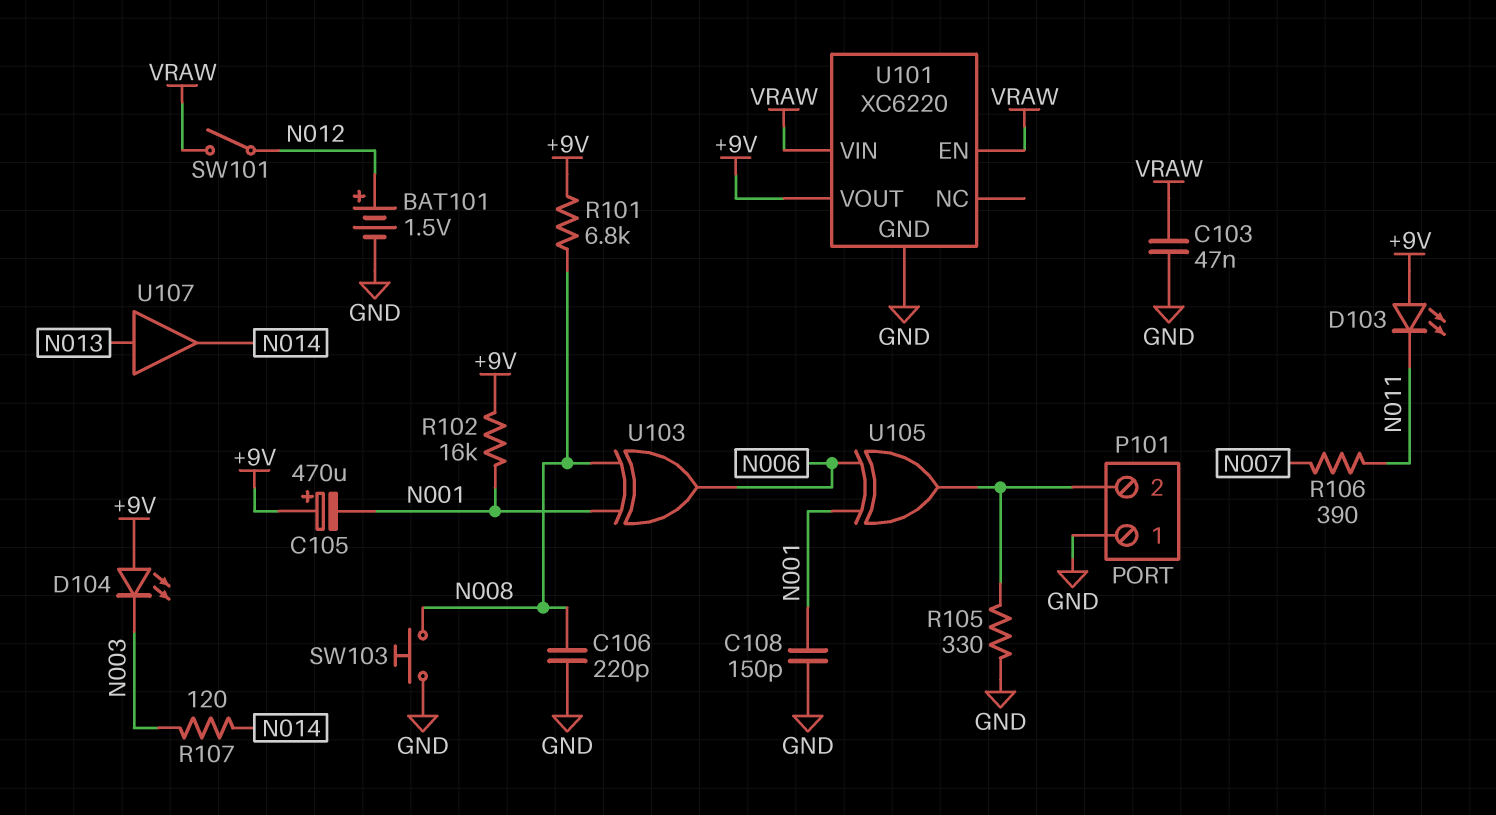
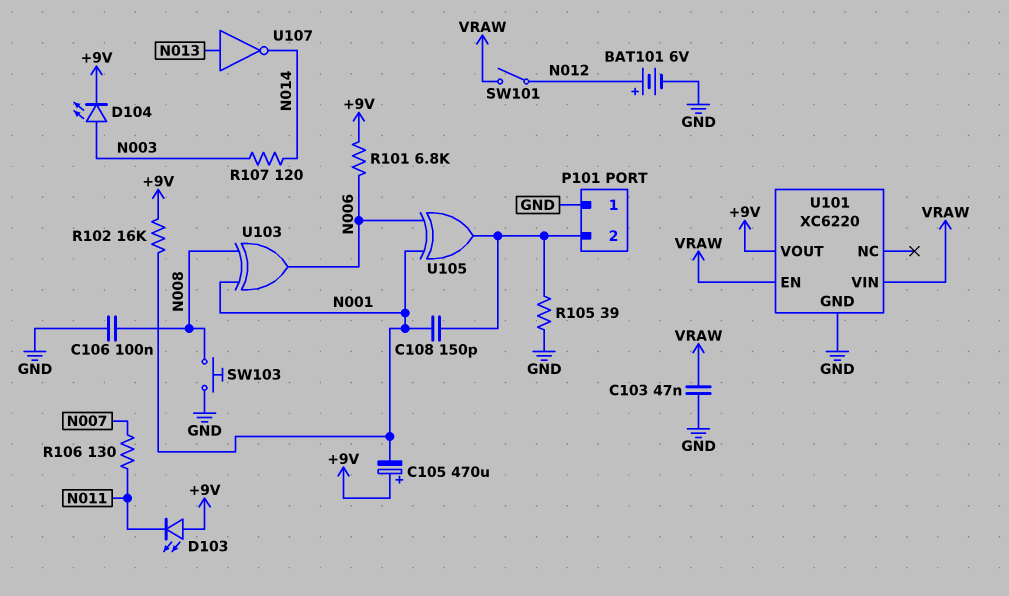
BAT101: 1.5V (plus N012, minus GND) -> 6V (plus N012, minus GND)
C106: 220pF (GND, N008) -> 100nF (GND, N008)
C108: 150pF (GND, N001) -> 150pF (N001, P101/2)
D104: LED (A +9V, K N003) -> LED (A N003, K +9V)
R101: 6.8k (+9V, N008) -> 6.8k (+9V, N006)
R105: 330 (GND, P101/2) -> 39 (GND, P101/2)
R106: 390 (N007, N011) -> 130 (N007, N011)
U107: buffer (in N013, out N014) -> NOT (in N013, out N014)

